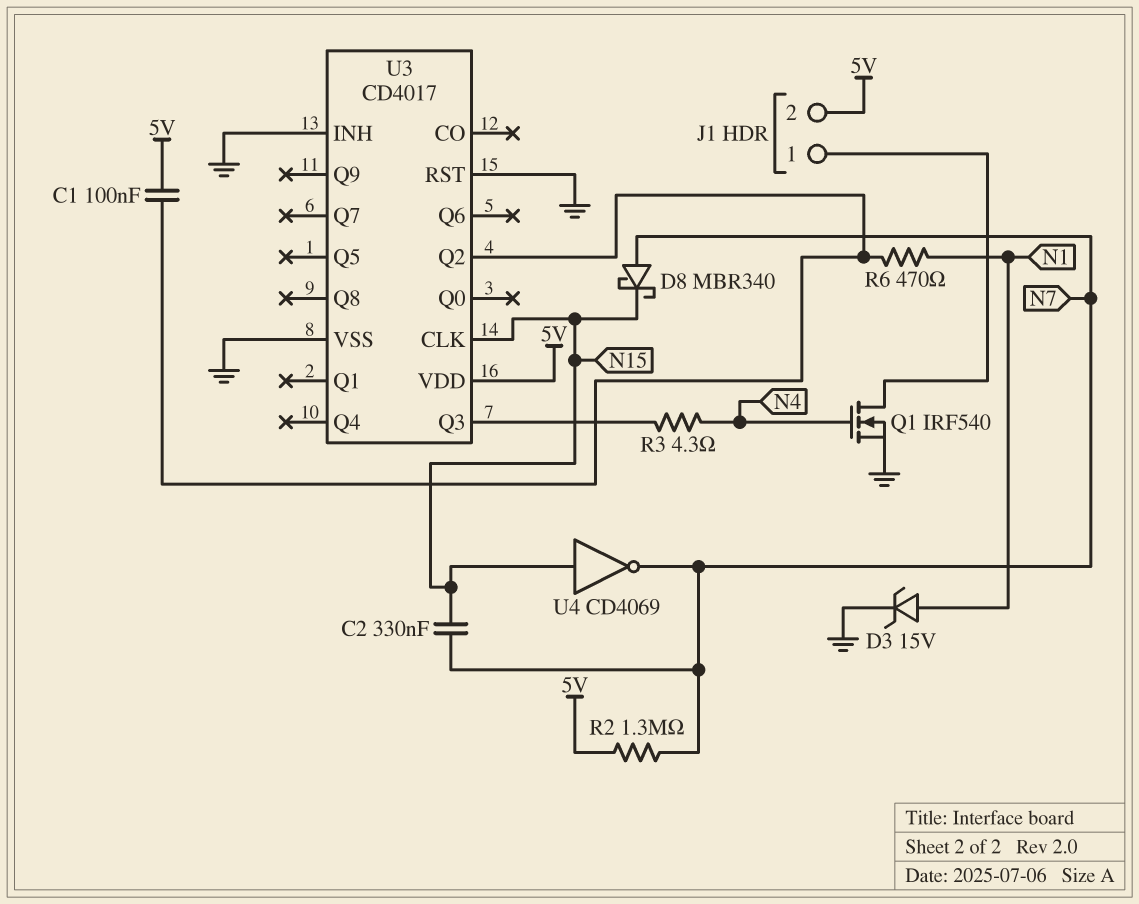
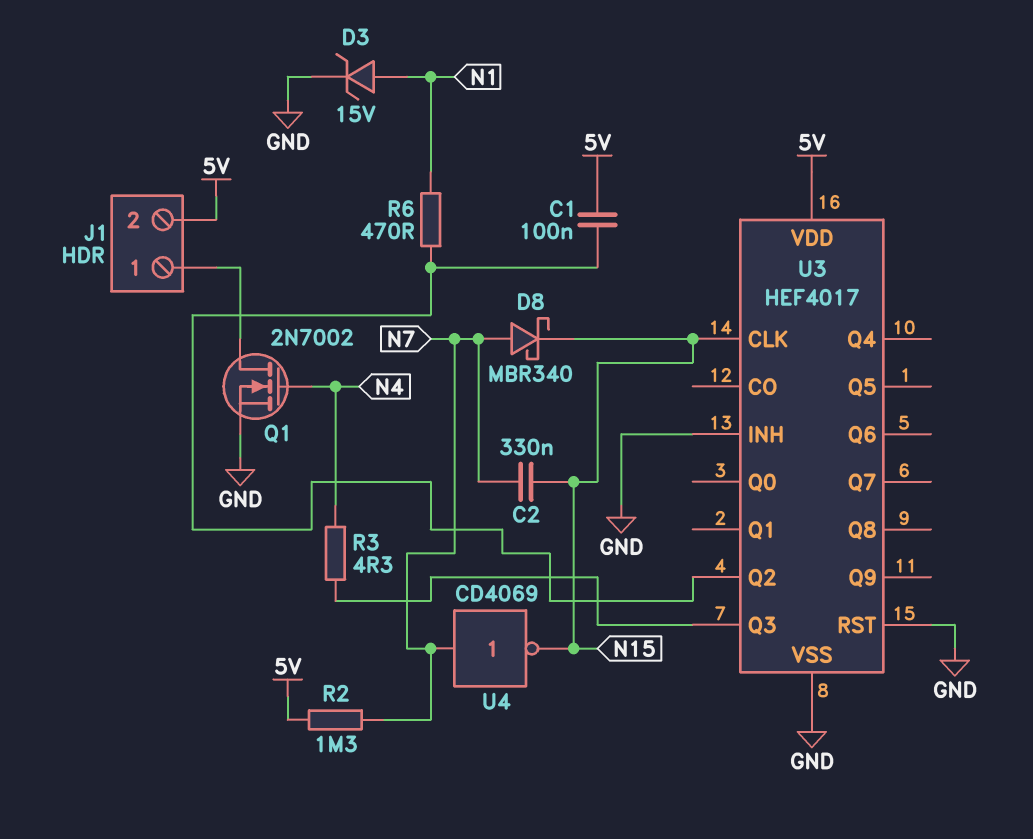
Q1: NMOS IRF540 (G N4, D J1/1, S GND) -> NMOS 2N7002 (G N4, D J1/1, S GND)
U3: CD4017 -> HEF4017
U4: NOT CD4069 (in N15, out N7) -> NOT CD4069 (in N7, out N15)

